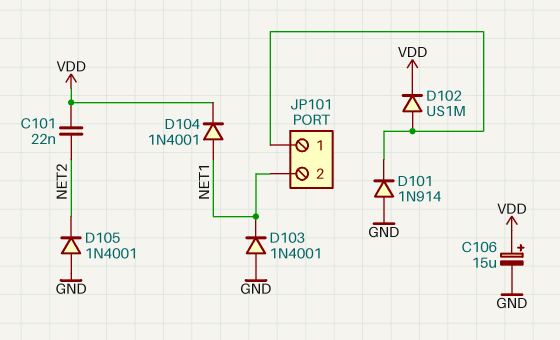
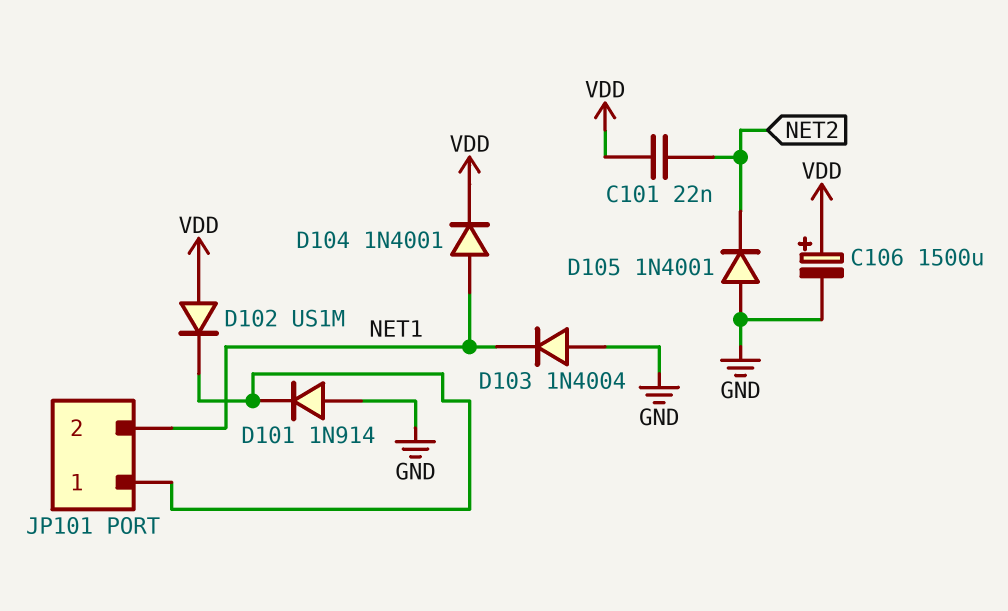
C106: 15uF (plus VDD, minus GND) -> 1500uF (plus VDD, minus GND)
D102: diode US1M (A JP101/1, K VDD) -> diode US1M (A VDD, K JP101/1)
D103: diode 1N4001 (A GND, K NET1) -> diode 1N4004 (A GND, K NET1)

